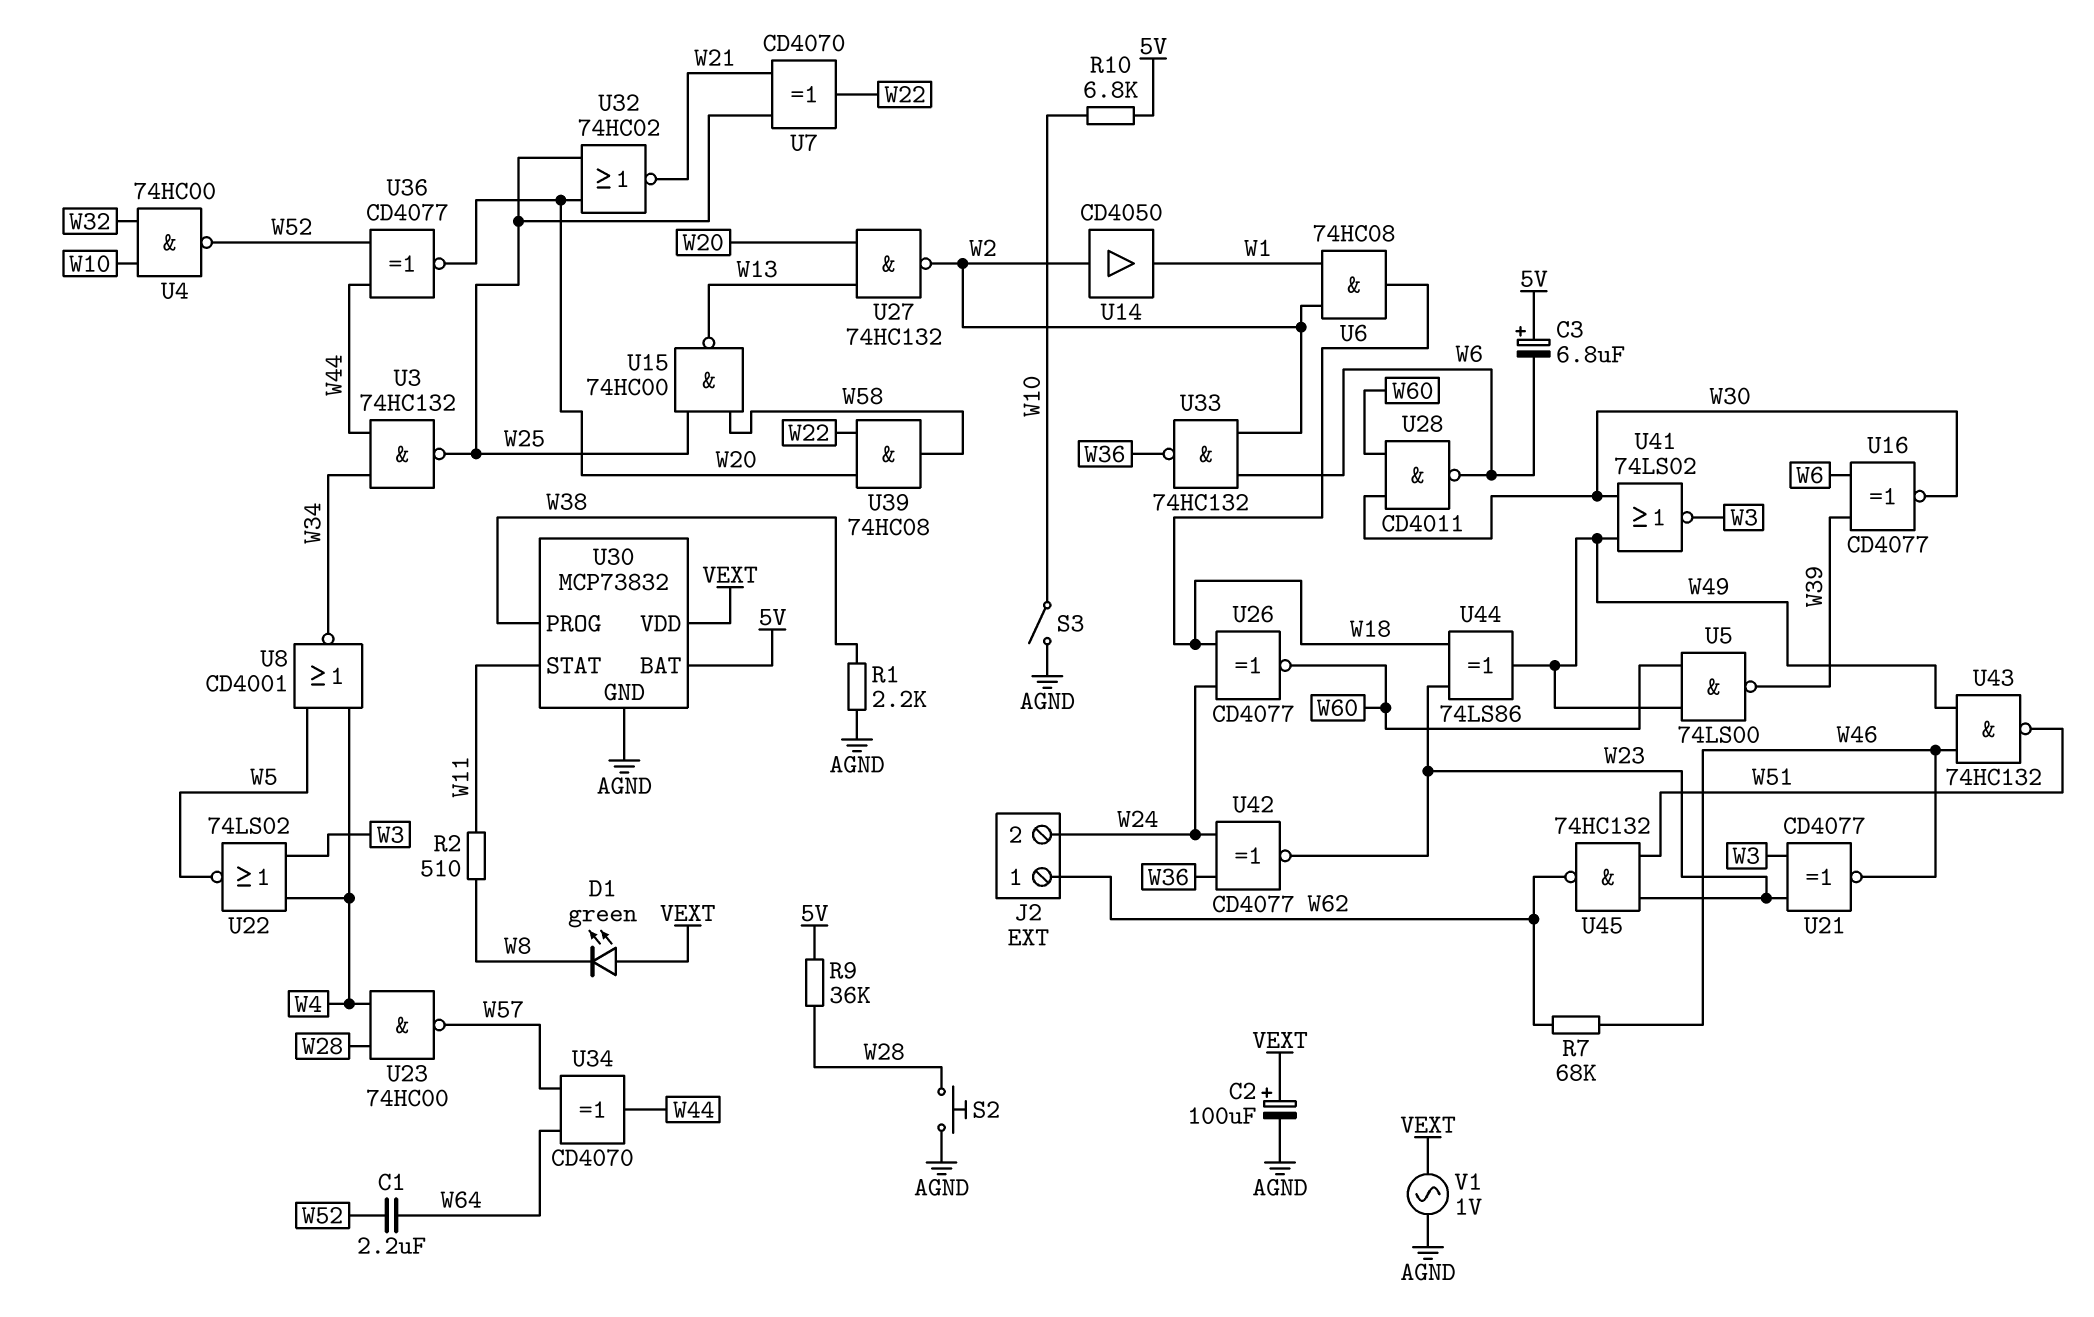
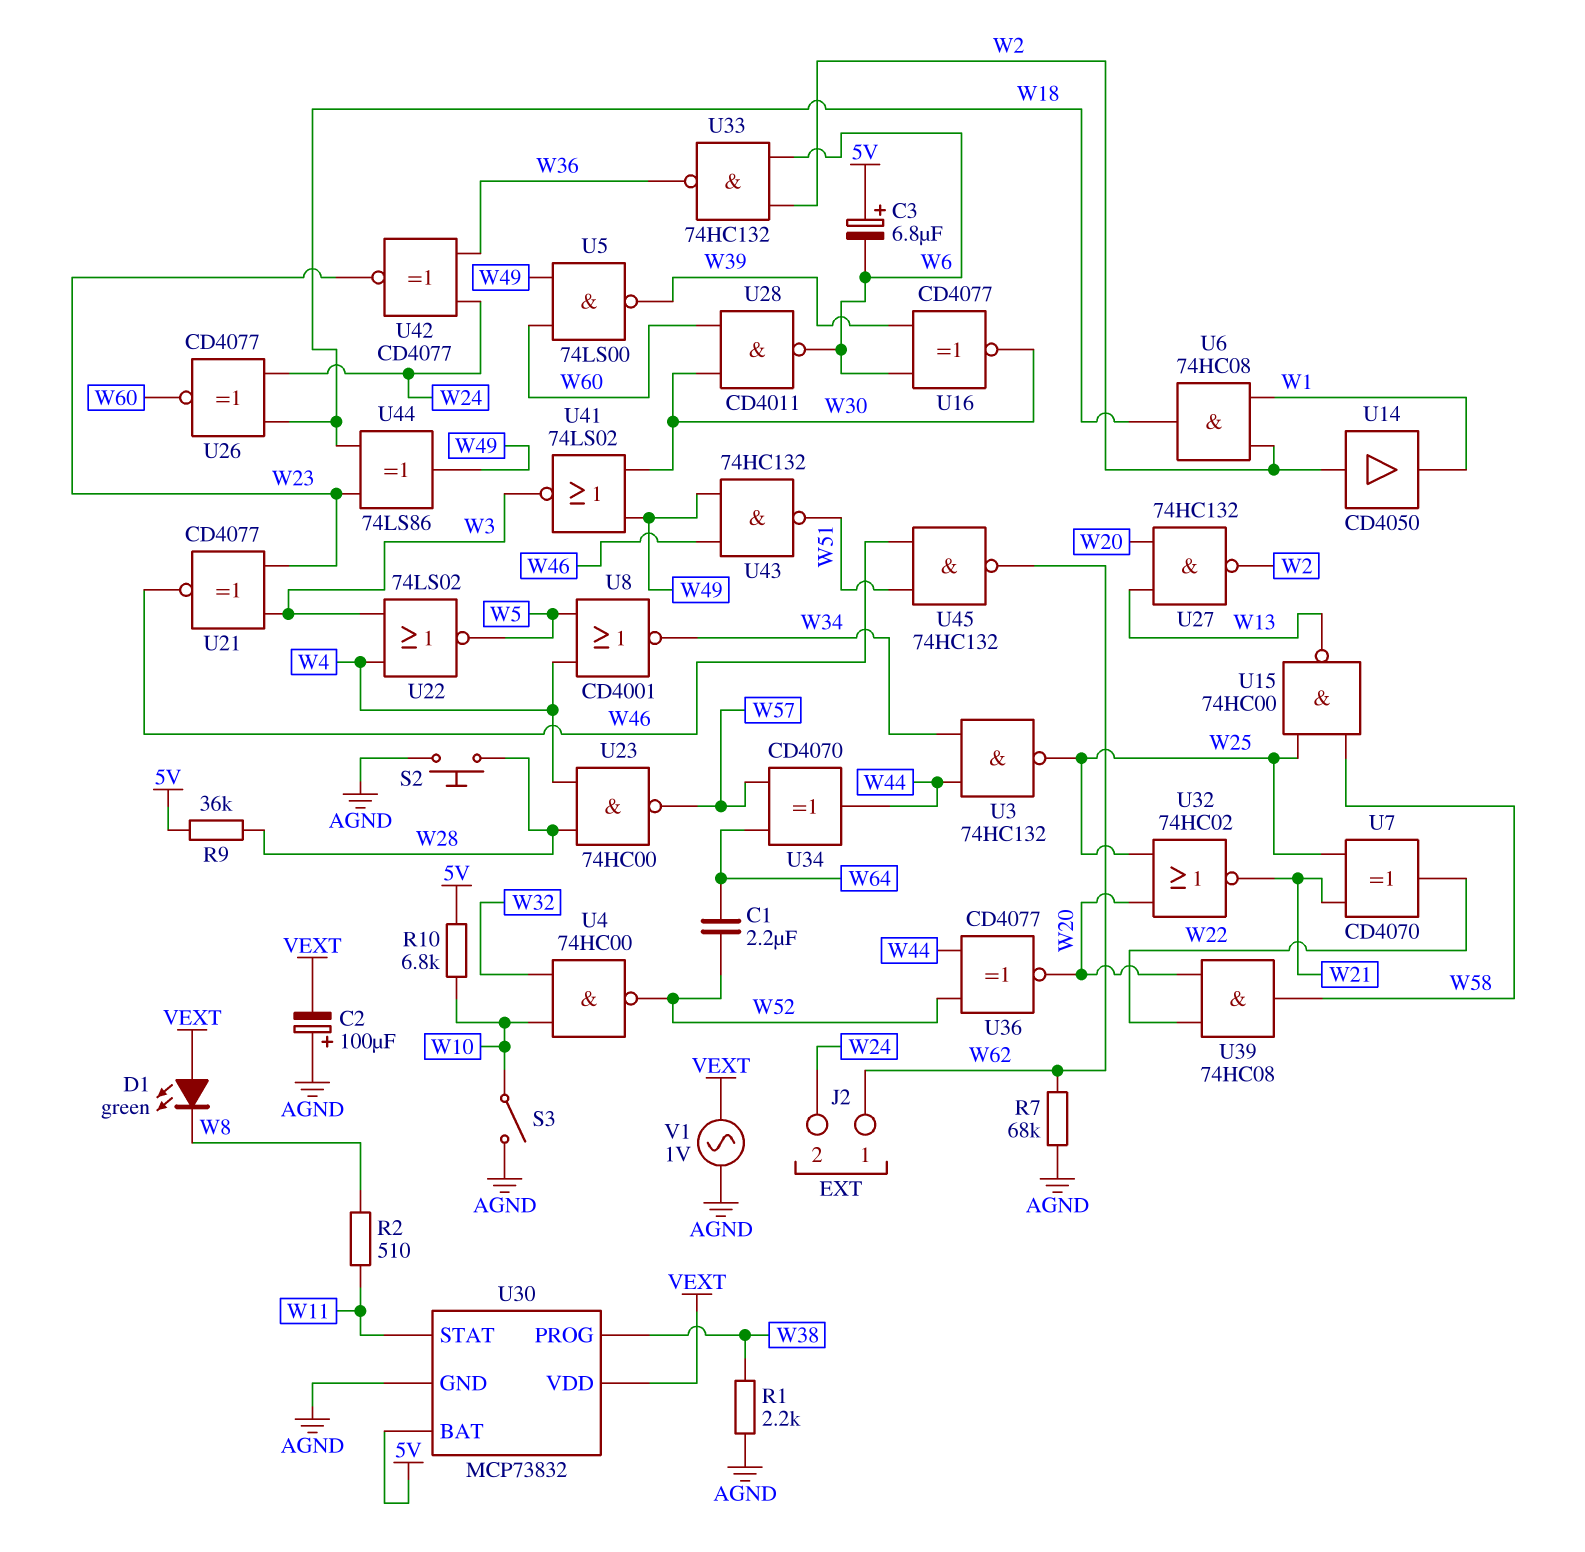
C2: 100uF (plus VEXT, minus AGND) -> 100uF (plus AGND, minus VEXT)
R7: 68k (W46, W62) -> 68k (AGND, W62)
U45: NAND 74HC132 (in W23, in W51, out W62) -> NAND 74HC132 (in W46, in W51, out W62)

